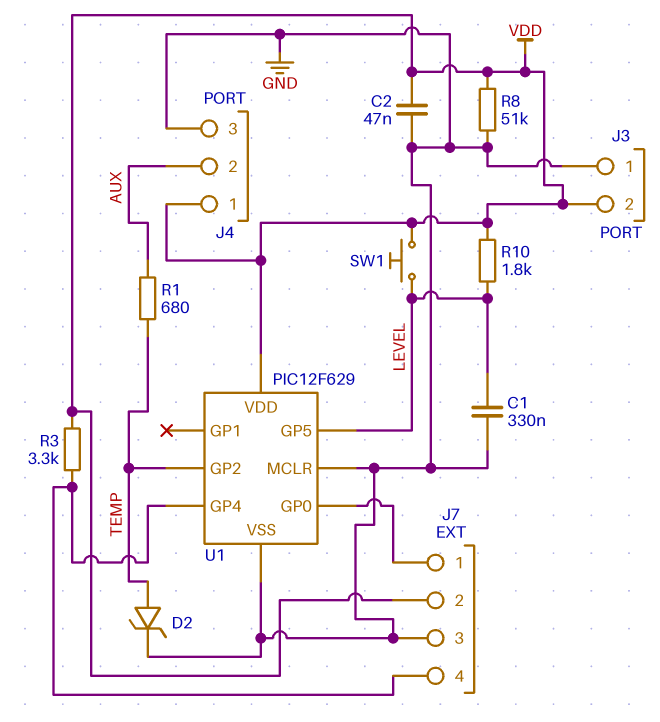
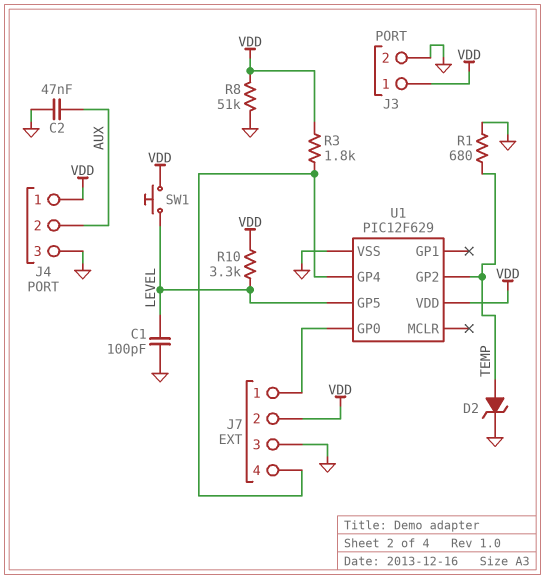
C1: 330nF (GND, LEVEL) -> 100pF (GND, LEVEL)
C2: 47nF (GND, VDD) -> 47nF (AUX, GND)
J3 pin 1: GND -> VDD
J3 pin 2: VDD -> GND
R1: 680 (AUX, TEMP) -> 680 (GND, TEMP)
R3: 3.3k (J7/4, VDD) -> 1.8k (J7/4, VDD)
R10: 1.8k (LEVEL, VDD) -> 3.3k (LEVEL, VDD)
U1 pin MCLR: GND -> none

